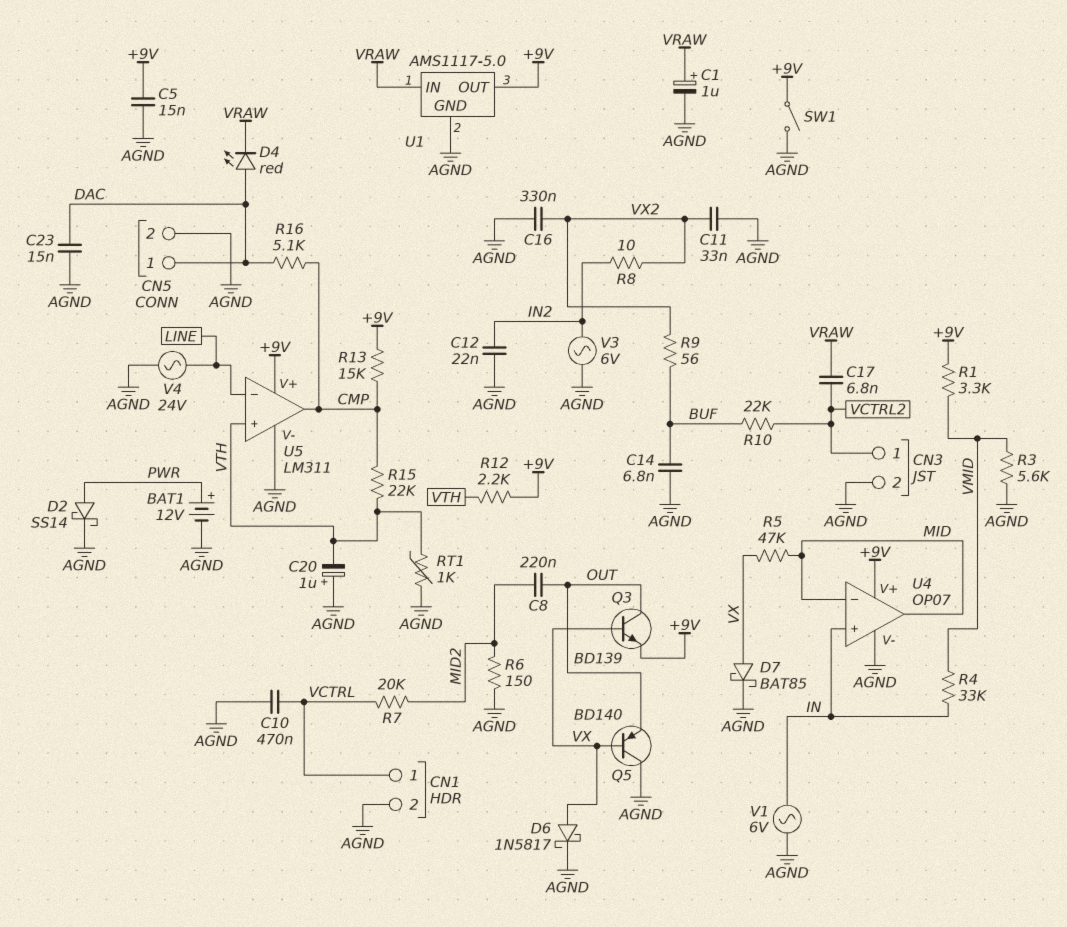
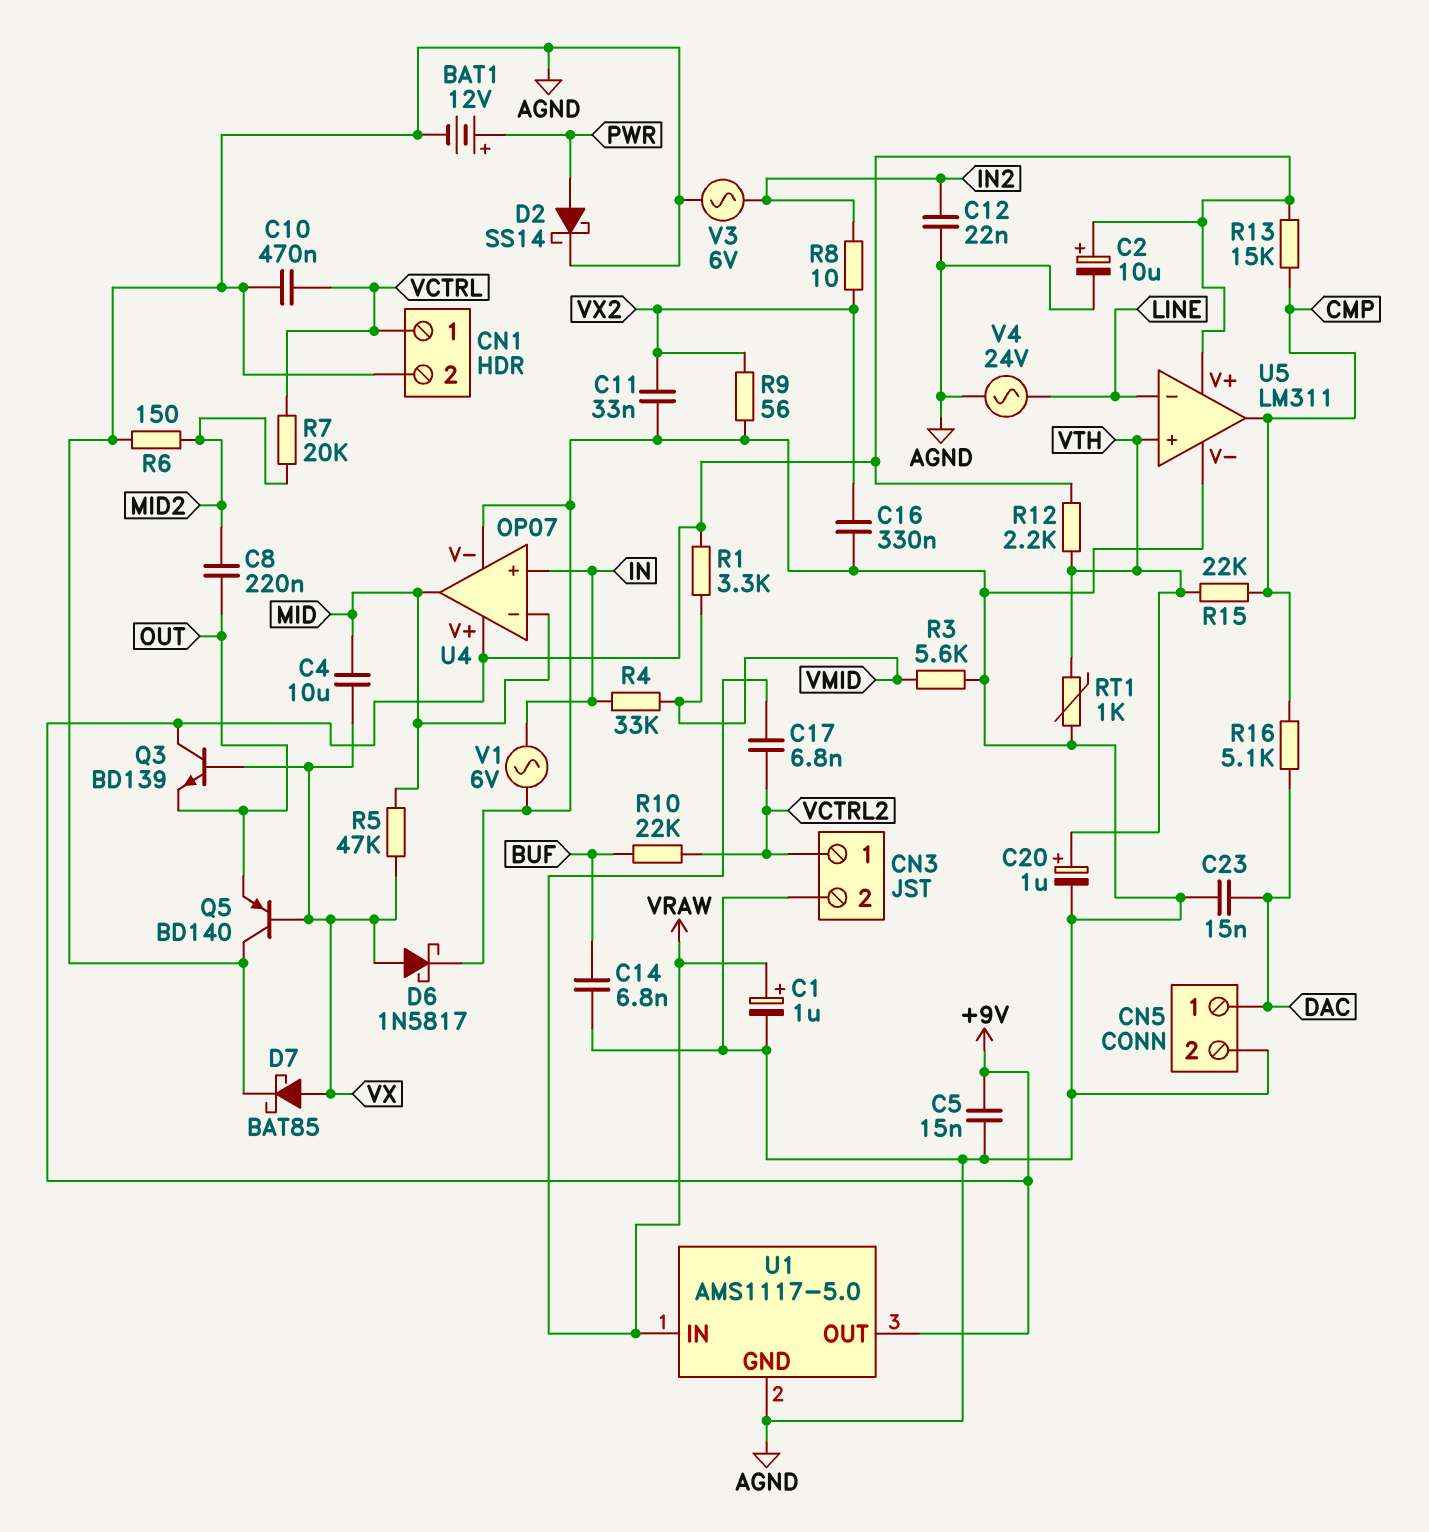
C2: none -> 10uF (plus +9V, minus AGND)
C4: none -> 10uF (MID, VX)
C20: 1uF (plus AGND, minus VTH) -> 1uF (plus VTH, minus AGND)
D4: LED red (A DAC, K VRAW) -> none
Q3: NPN BD139 (B VX, C OUT, E +9V) -> NPN BD139 (B VX, C +9V, E OUT)
R9: 56 (BUF, VX2) -> 56 (AGND, VX2)
SW1: switch (+9V, AGND) -> none

